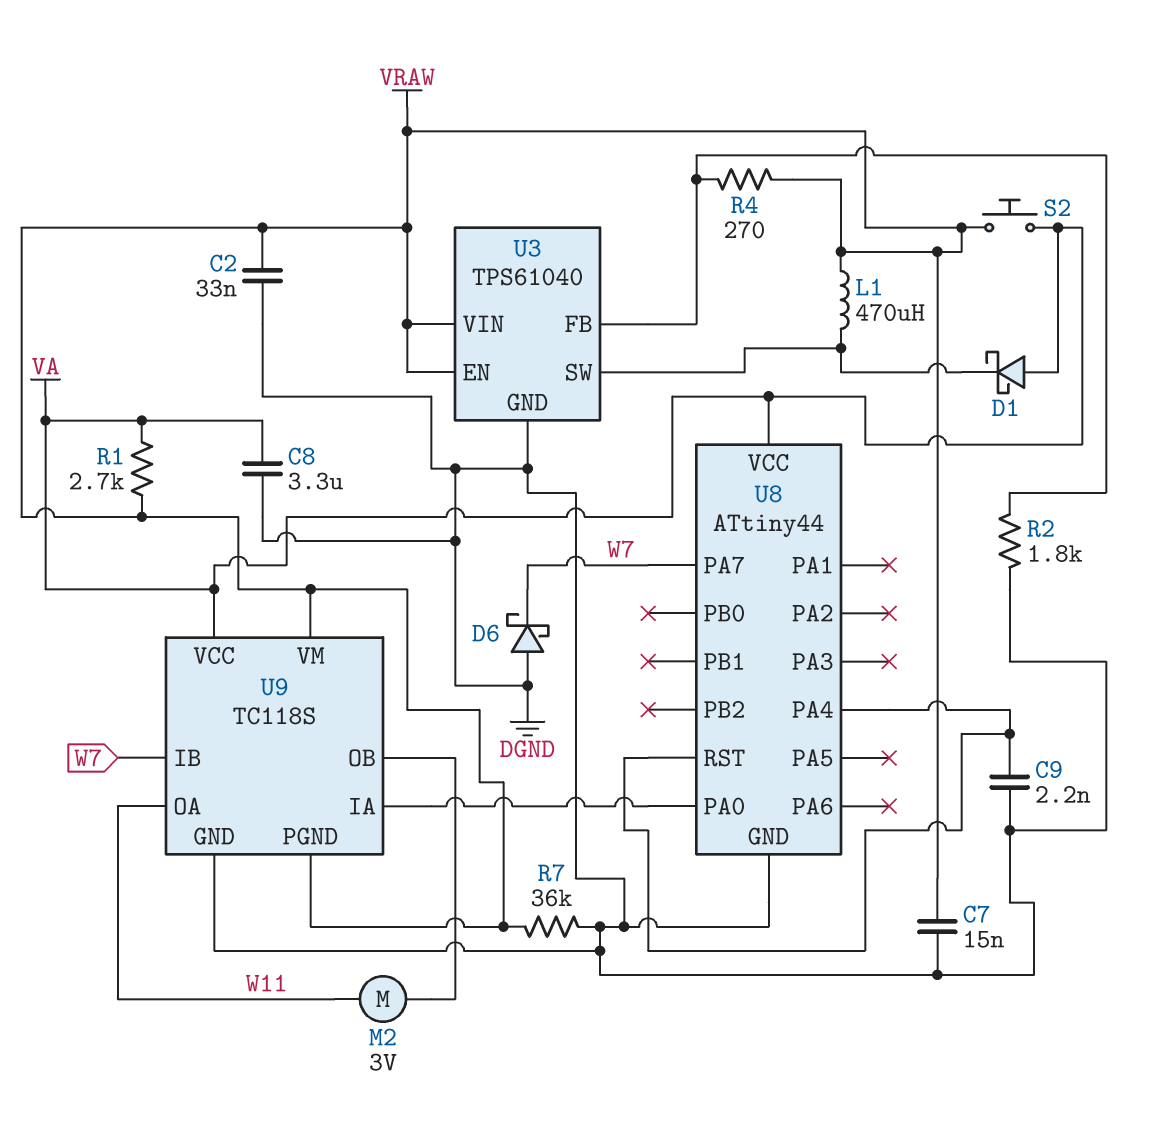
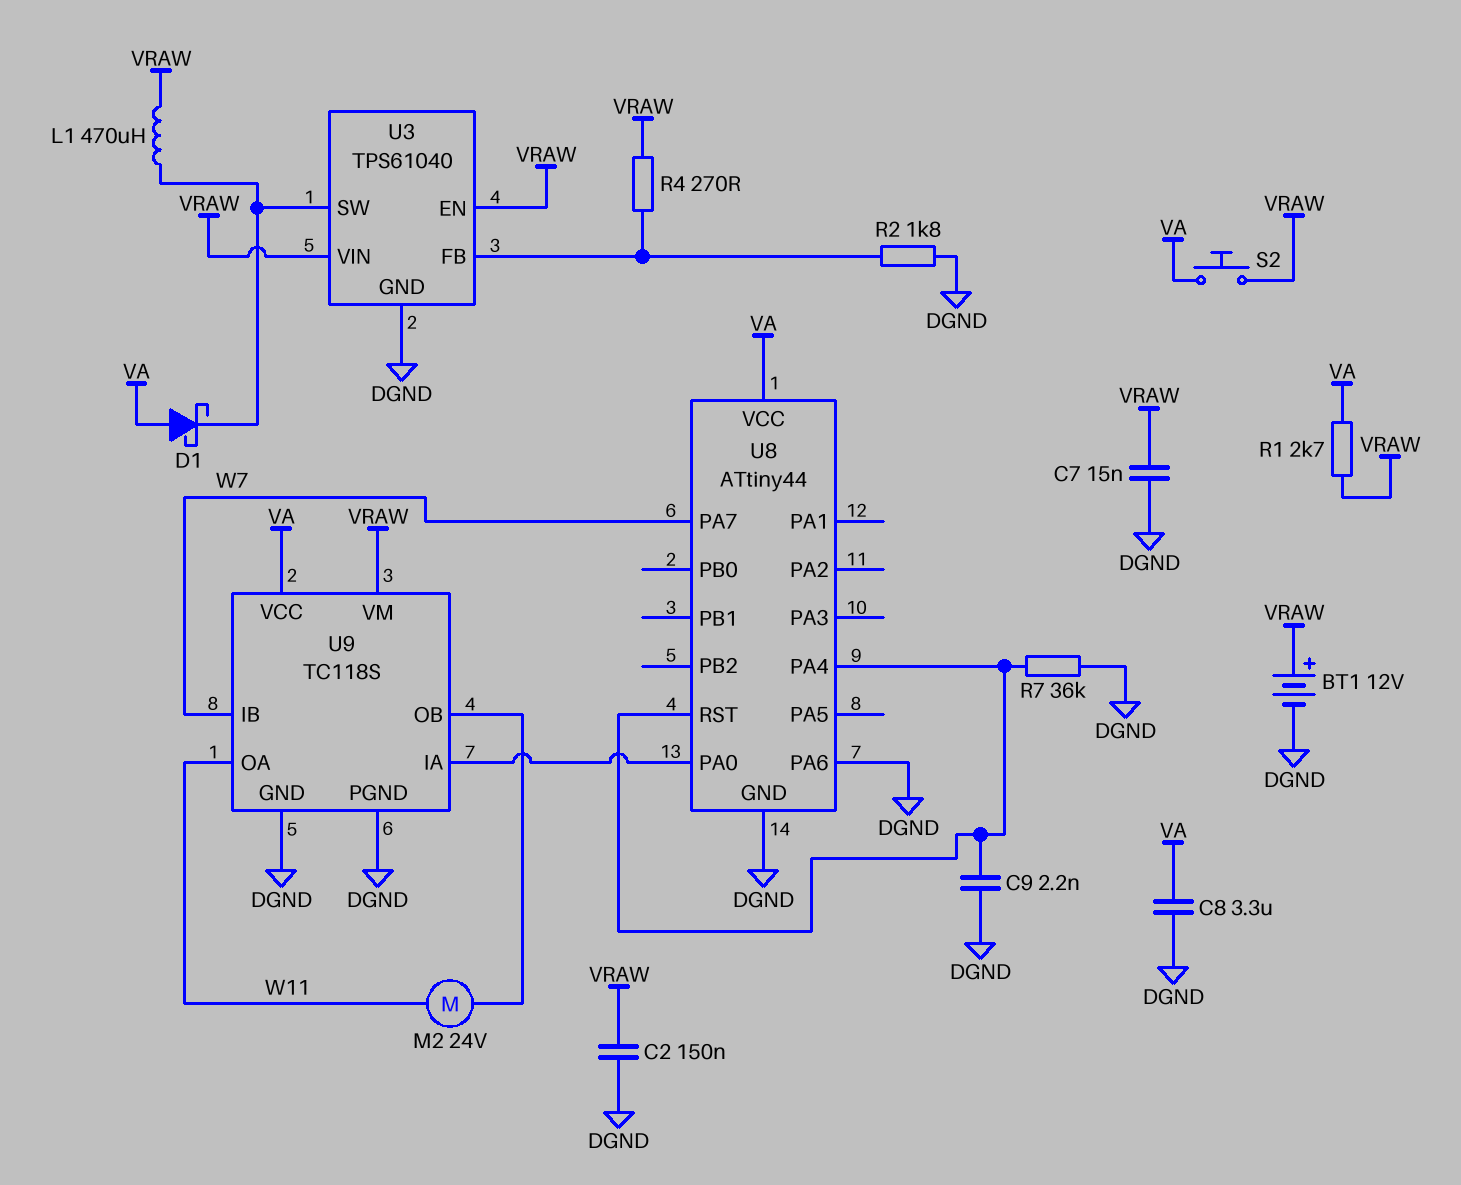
BT1: none -> 12V (plus VRAW, minus DGND)
C2: 33nF (DGND, VRAW) -> 150nF (DGND, VRAW)
D6: schottky (A DGND, K W7) -> none
M2: motor 3V (U9/OB, W11) -> motor 24V (U9/OB, W11)
R7: 36k (DGND, VRAW) -> 36k (DGND, U8/PA4)
U8 pin PA6: none -> DGND
U9 pin PGND: VRAW -> DGND

